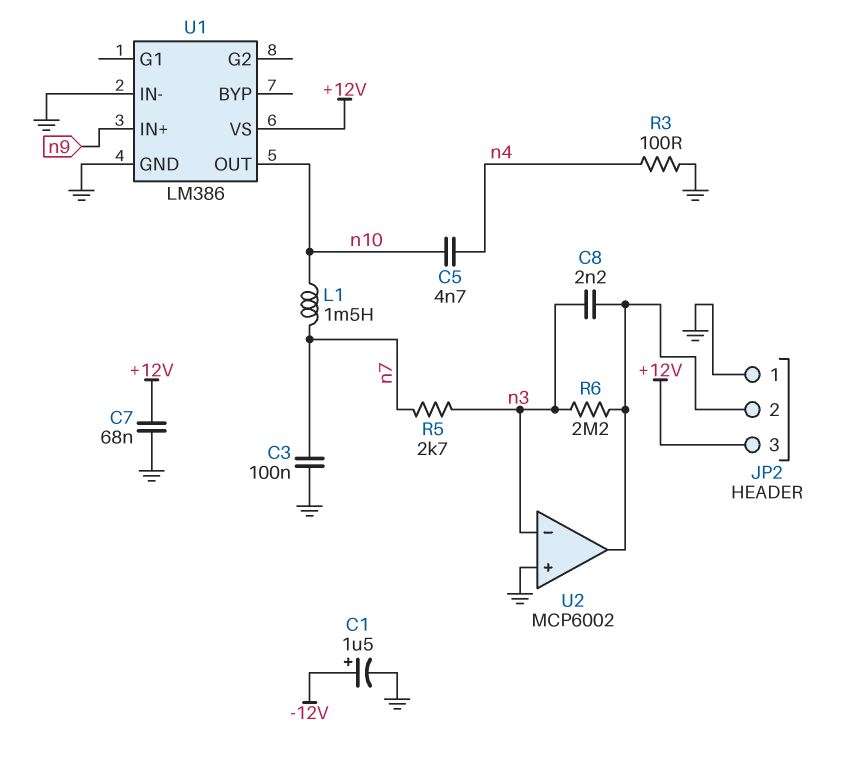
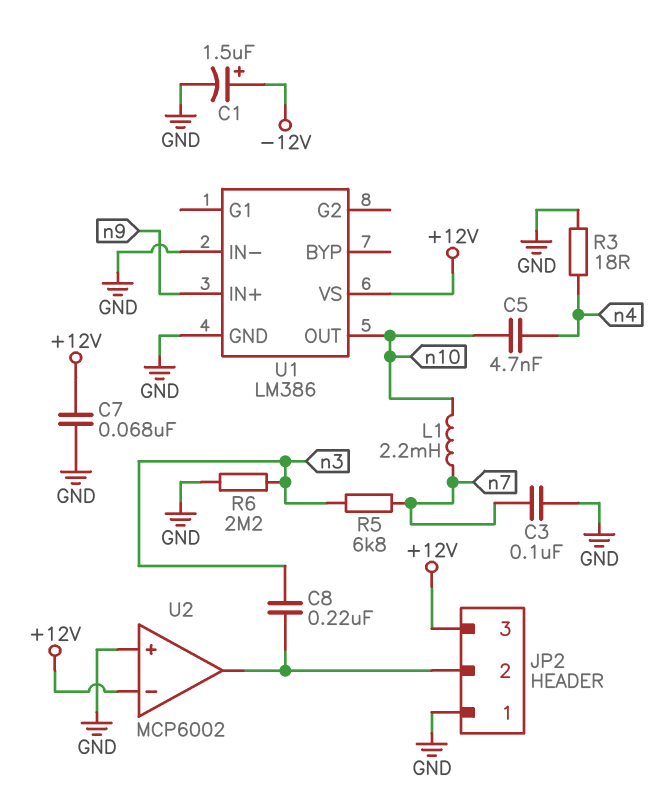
C8: 2.2nF (JP2/2, n3) -> 220nF (JP2/2, n3)
L1: 1.5mH (n7, n10) -> 2.2mH (n7, n10)
R3: 100 (GND, n4) -> 18 (GND, n4)
R5: 2.7k (n3, n7) -> 6.8k (n3, n7)
R6: 2.2M (JP2/2, n3) -> 2.2M (GND, n3)
U2 pin in-: n3 -> +12V

